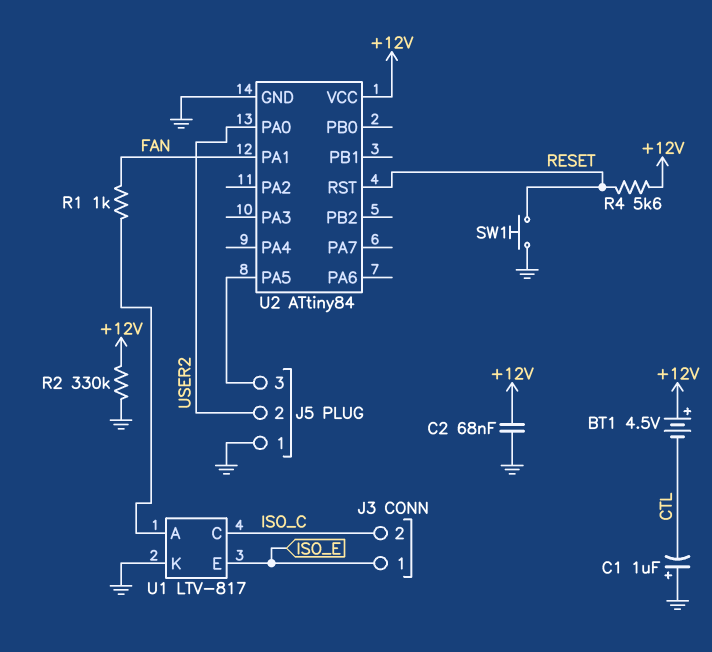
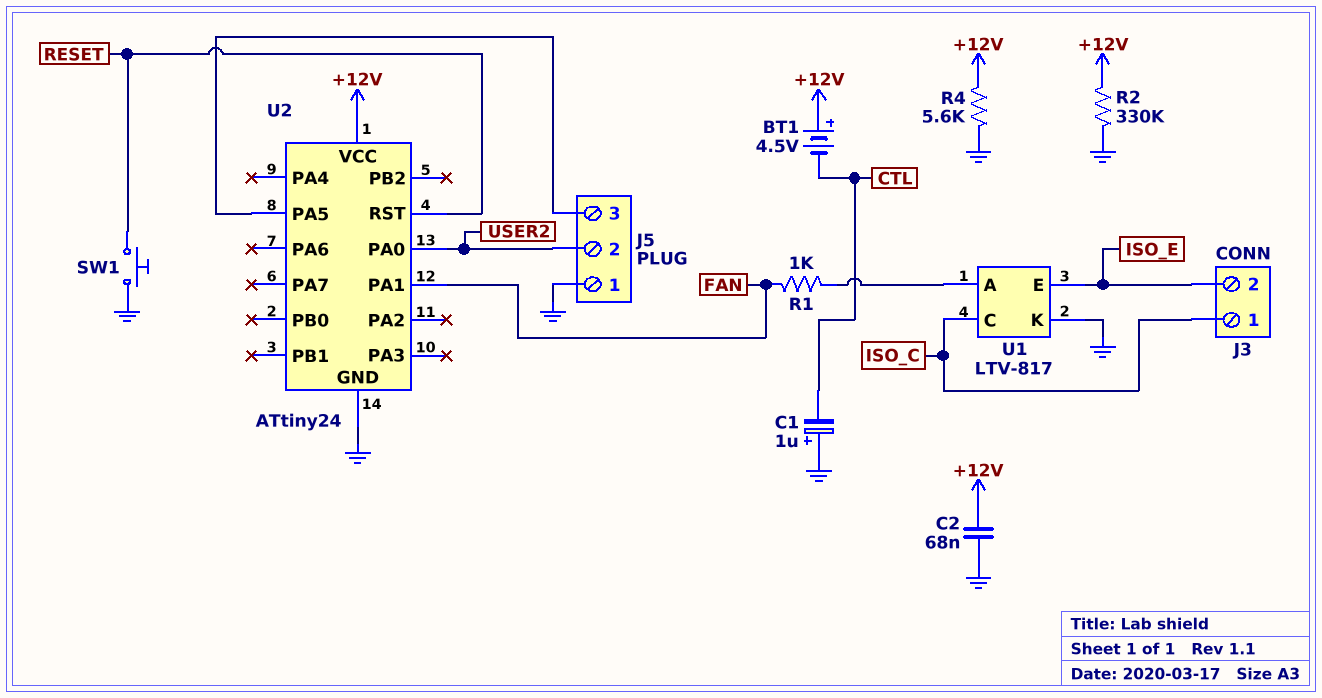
J3 pin 1: ISO_E -> ISO_C
J3 pin 2: ISO_C -> ISO_E
R4: 5.6k (+12V, RESET) -> 5.6k (+12V, GND)
U2: ATtiny84 -> ATtiny24

